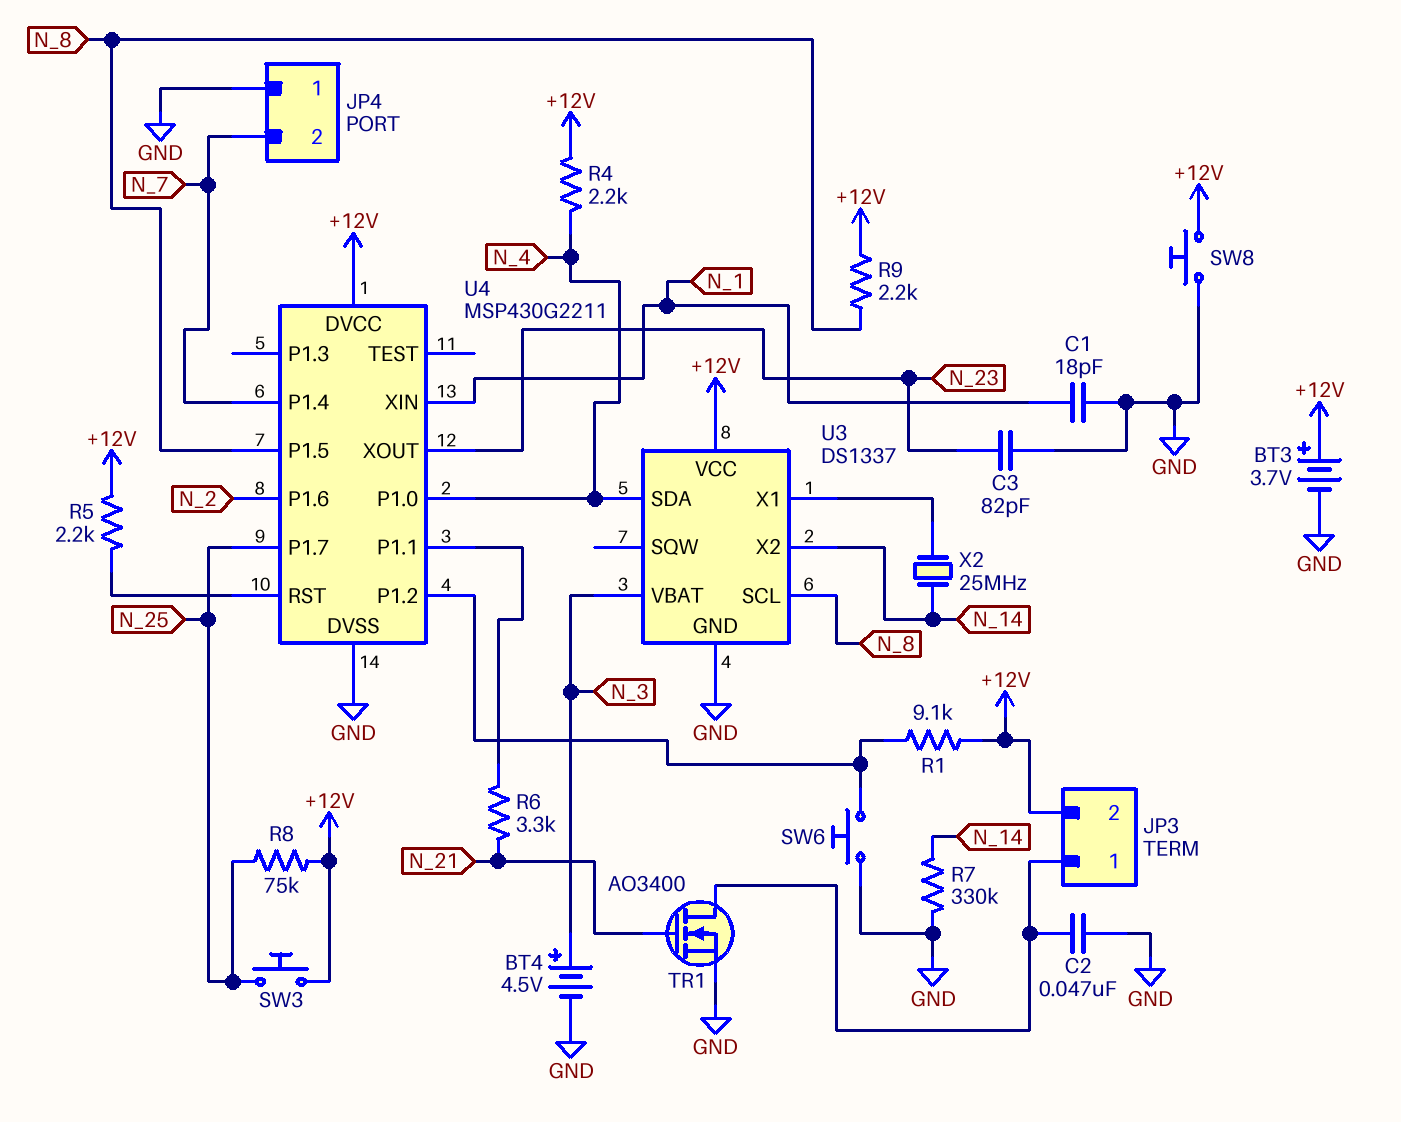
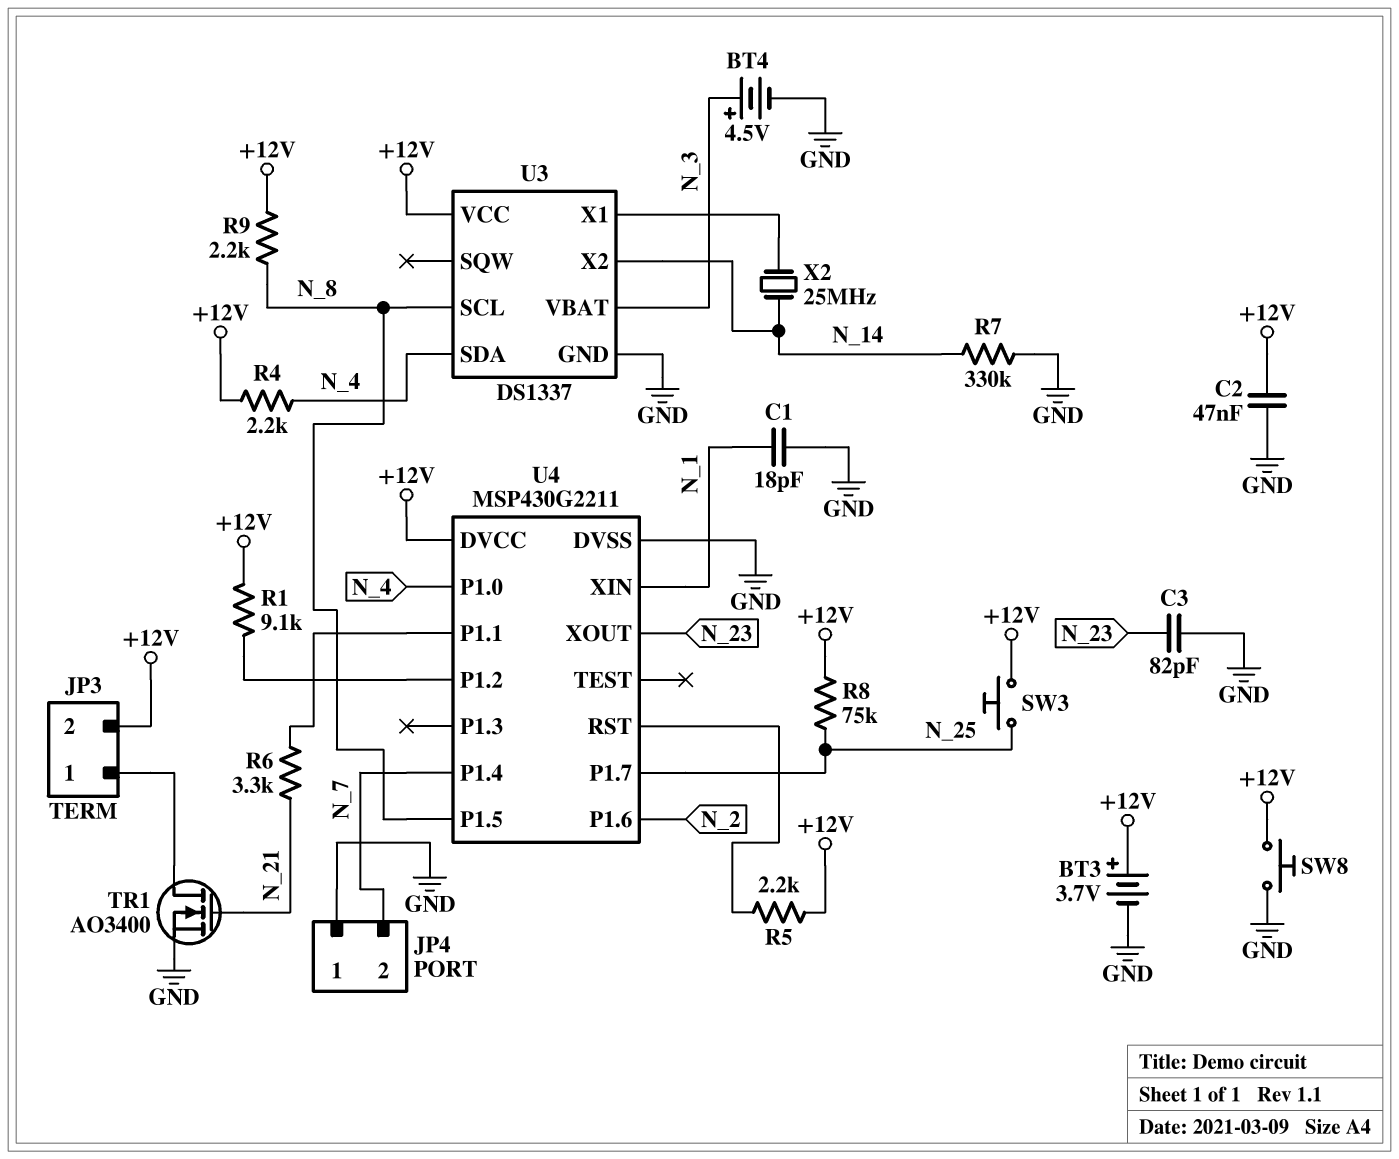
C2: 47nF (GND, JP3/1) -> 47nF (+12V, GND)
SW6: button (GND, U4/P1.2) -> none

